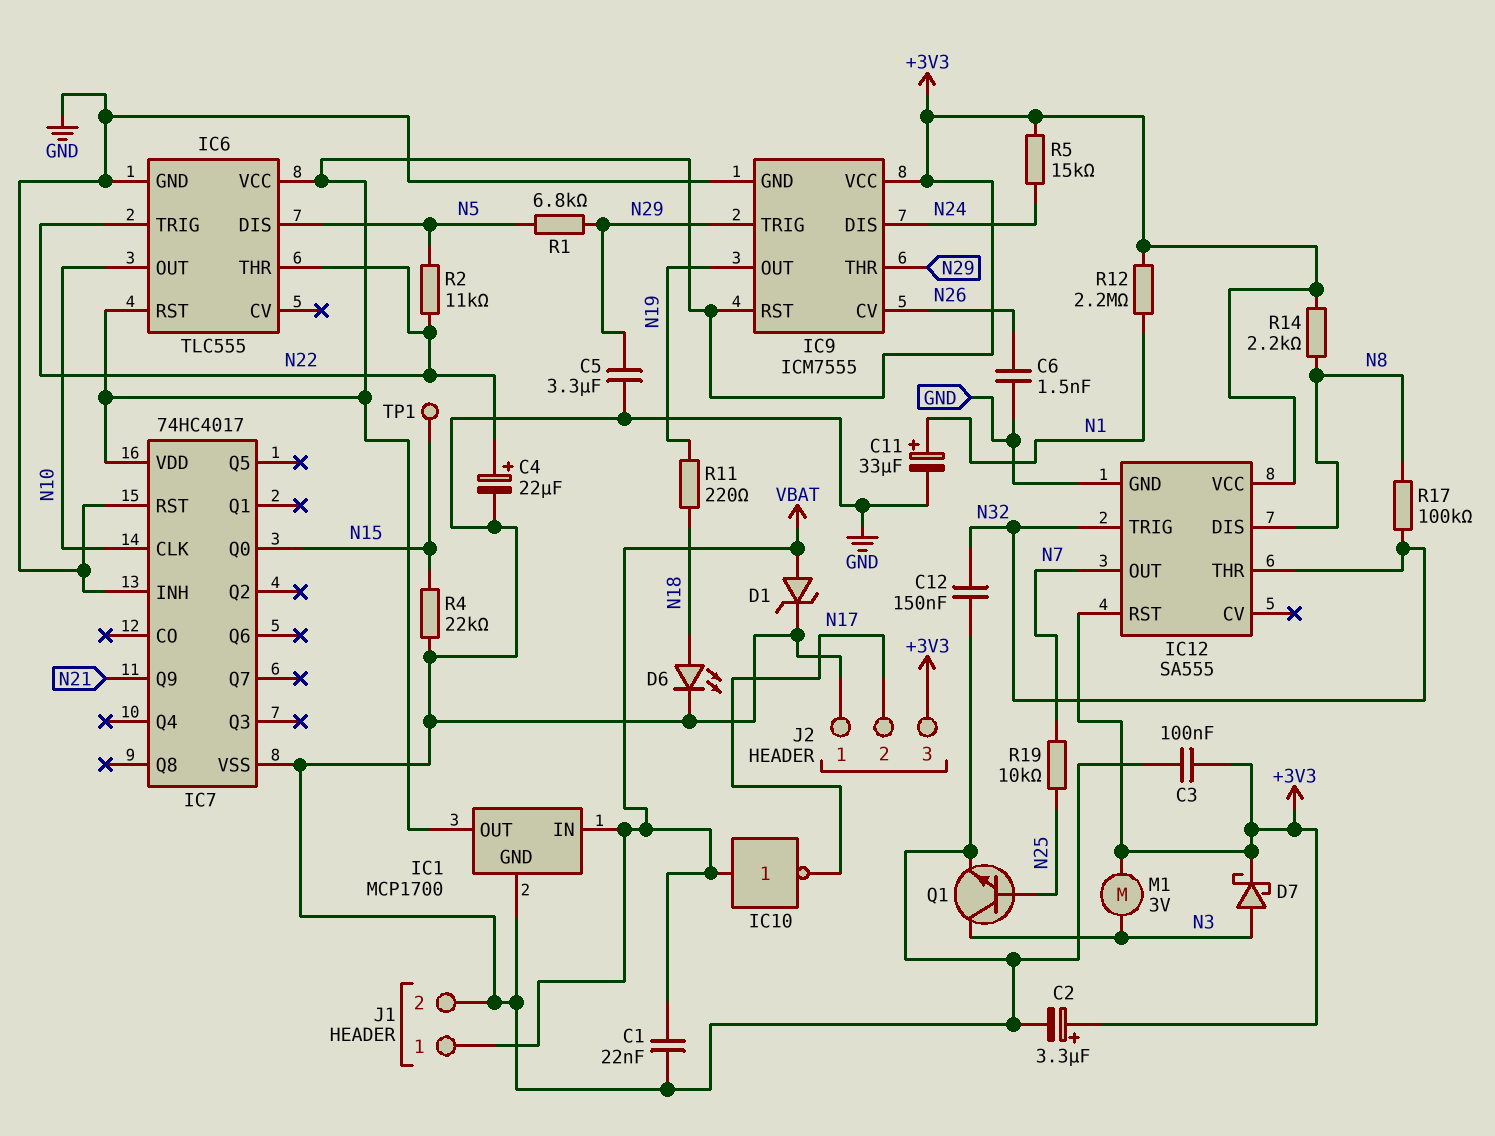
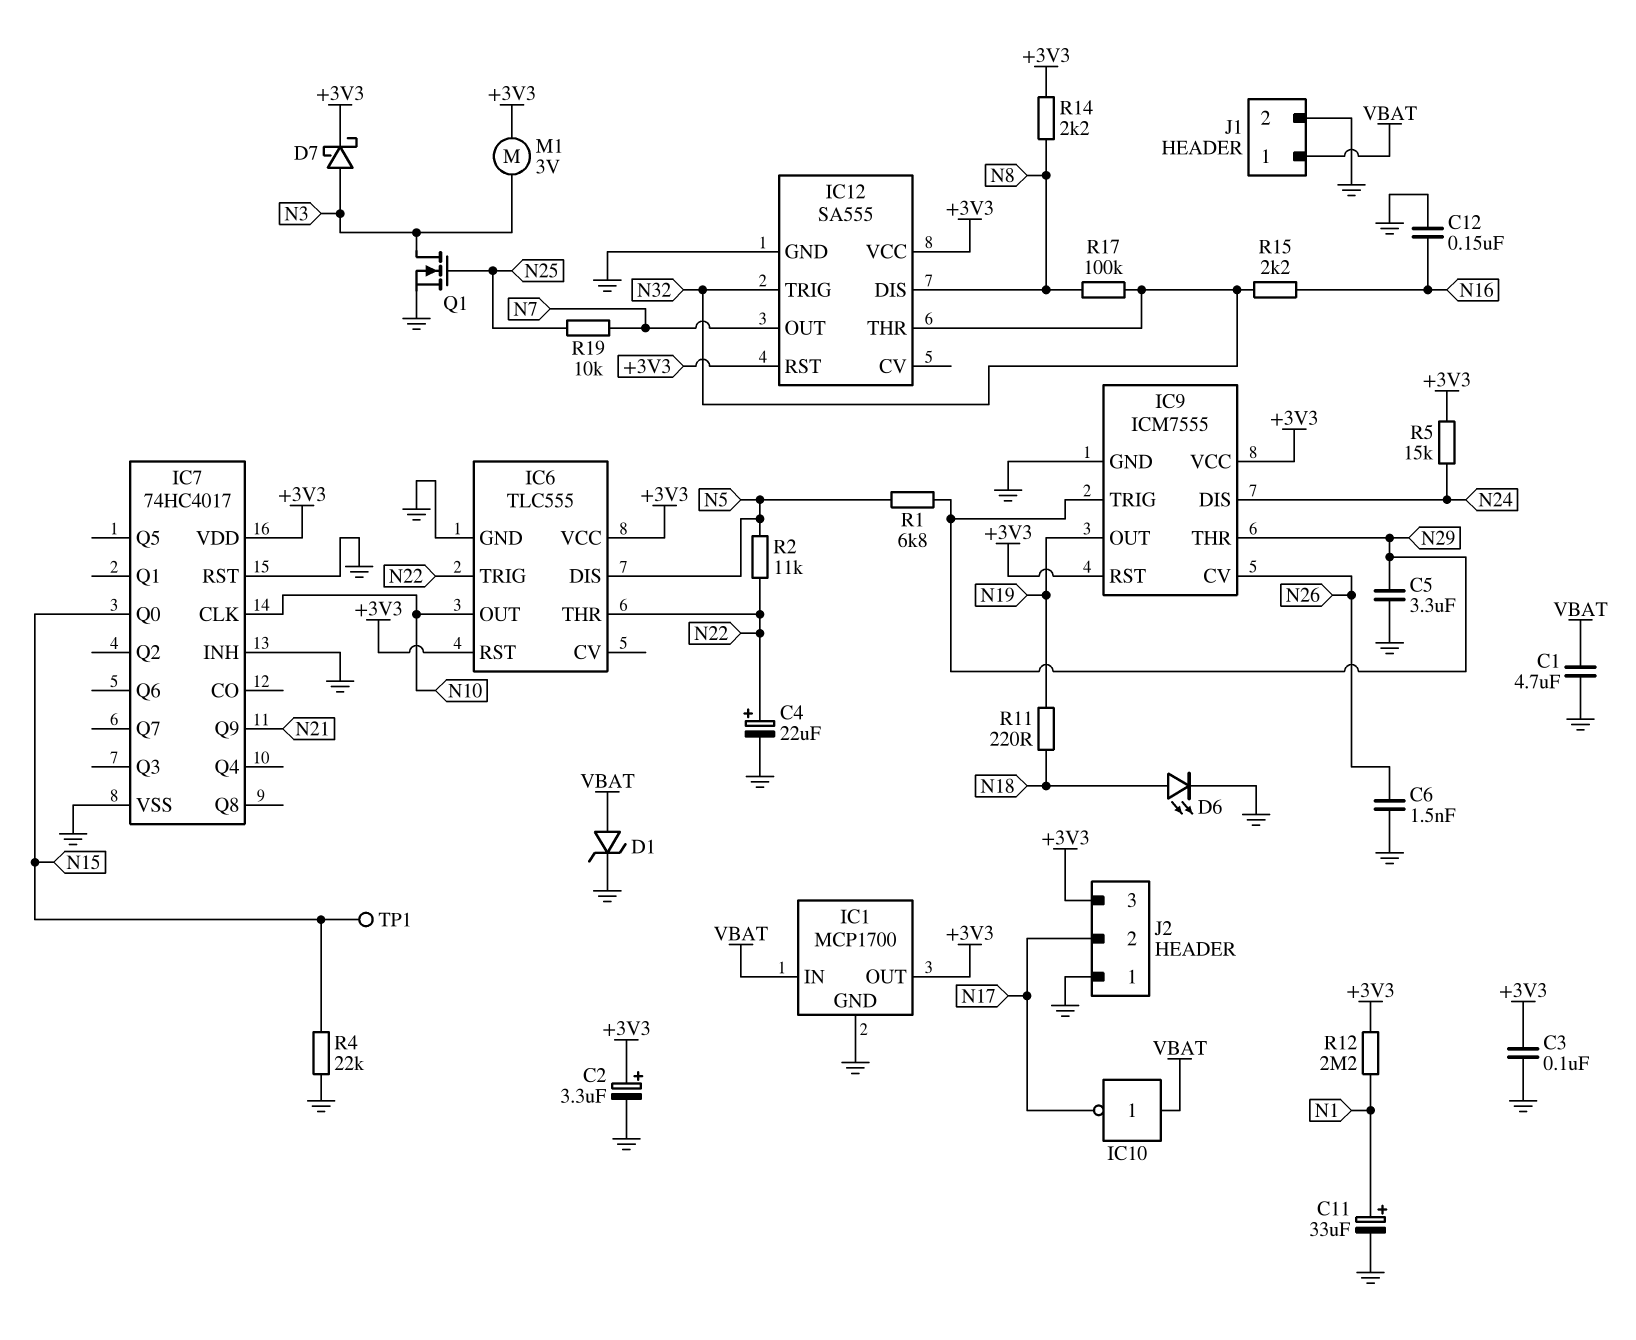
C1: 22nF (GND, VBAT) -> 4.7uF (GND, VBAT)
C12: 150nF (GND, N32) -> 150nF (GND, N16)
Q1: NPN (B N25, C N3, E GND) -> NMOS (G N25, D N3, S GND)
R15: none -> 2.2k (N16, N32)

